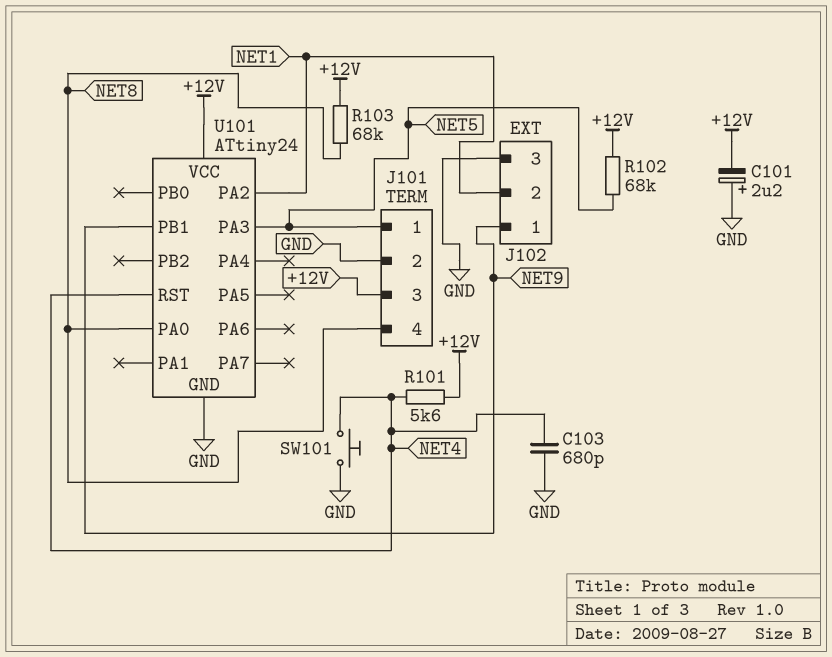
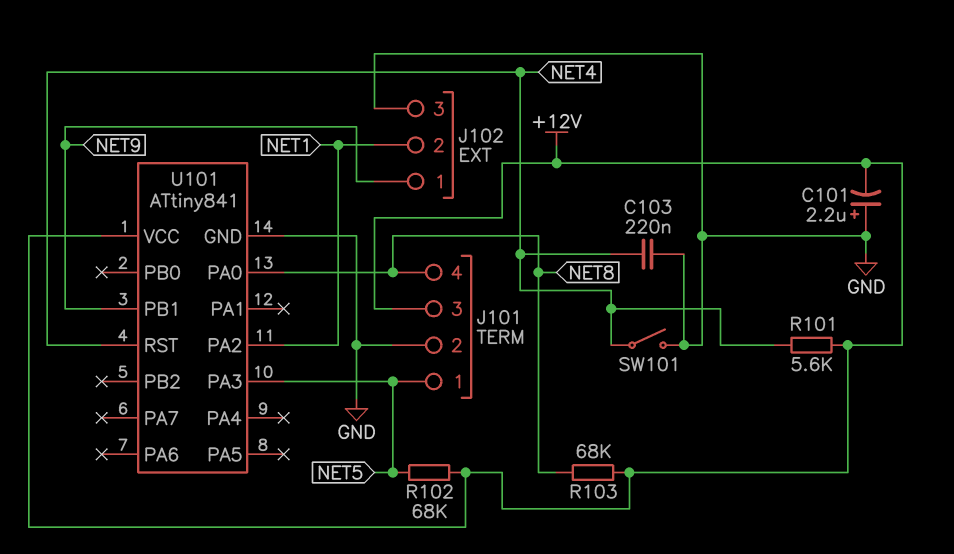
C103: 680pF (GND, NET4) -> 220nF (GND, NET4)
SW101: button (GND, NET4) -> switch (GND, NET4)
U101: ATtiny24 -> ATtiny841

